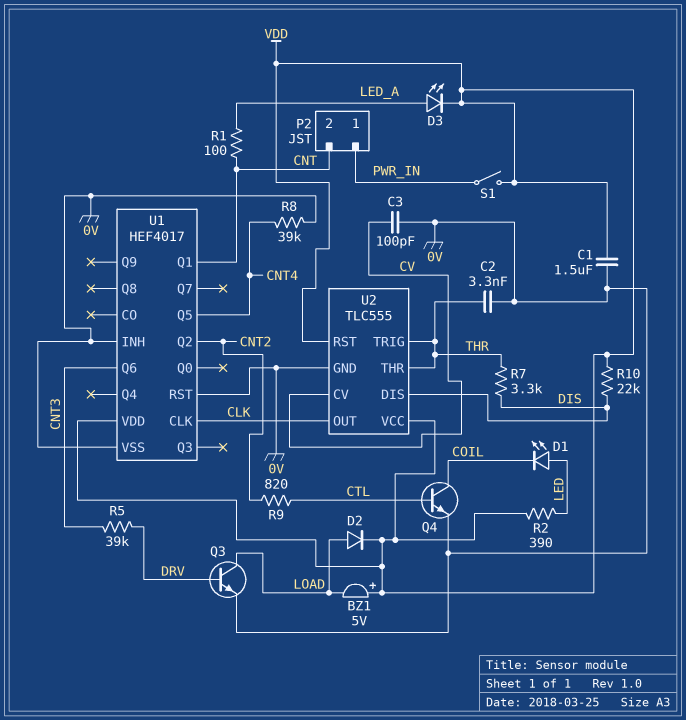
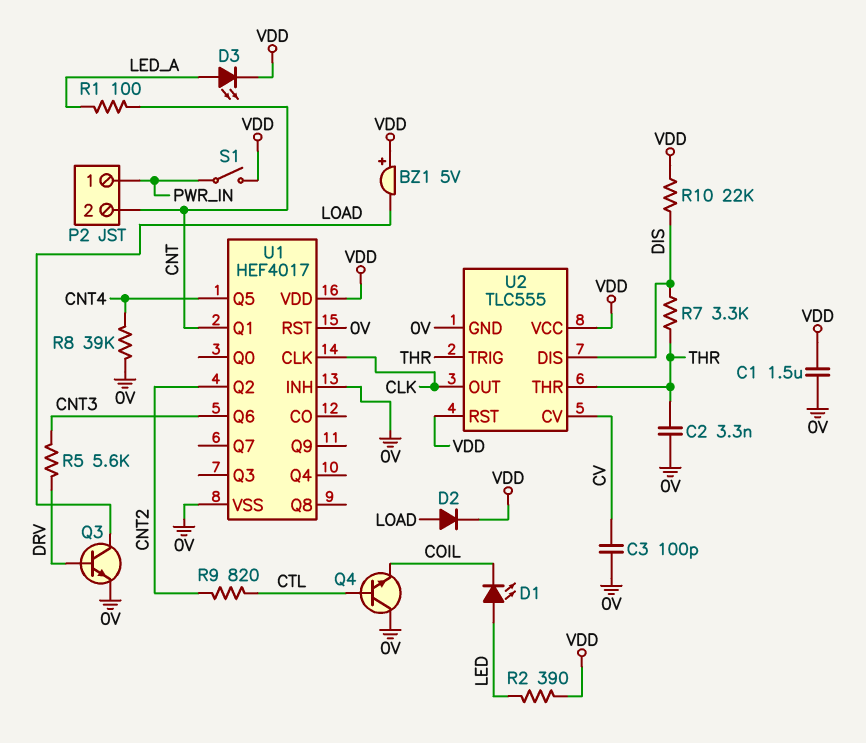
Q4: NPN (B CTL, C COIL, E 0V) -> NPN (B CTL, C 0V, E COIL)
R5: 39k (CNT3, DRV) -> 5.6k (CNT3, DRV)

